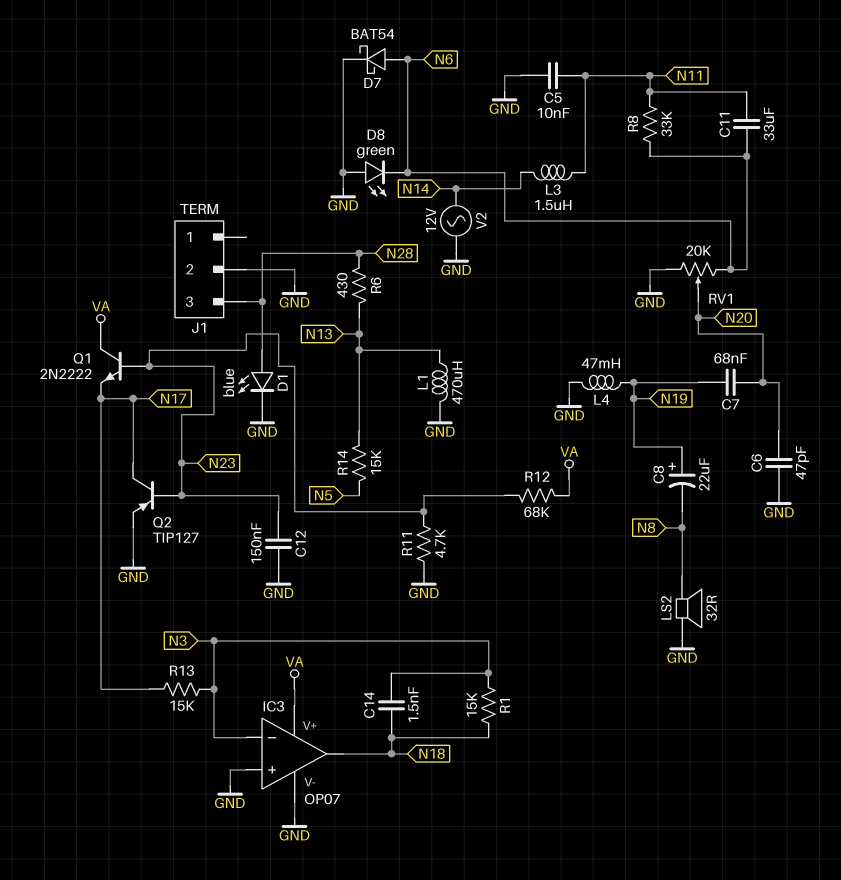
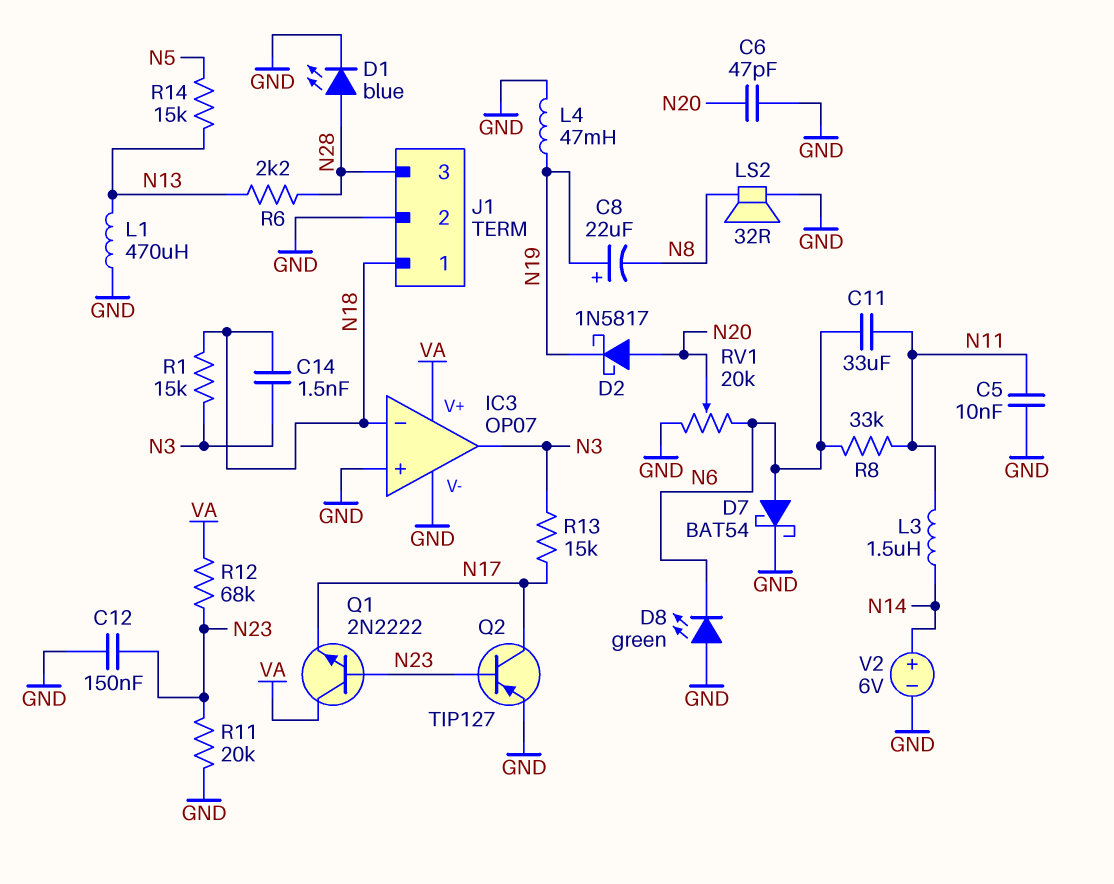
C7: 68nF (N19, N20) -> none
D2: none -> schottky 1N5817 (A N20, K N19)
IC3 pin in-: N3 -> N18
IC3 pin out: N18 -> N3
J1 pin 1: none -> N18
R6: 430 (N13, N28) -> 2.2k (N13, N28)
R11: 4.7k (GND, N23) -> 20k (GND, N23)
V2: AC 12V (GND, N14) -> 6V (plus N14, minus GND)

